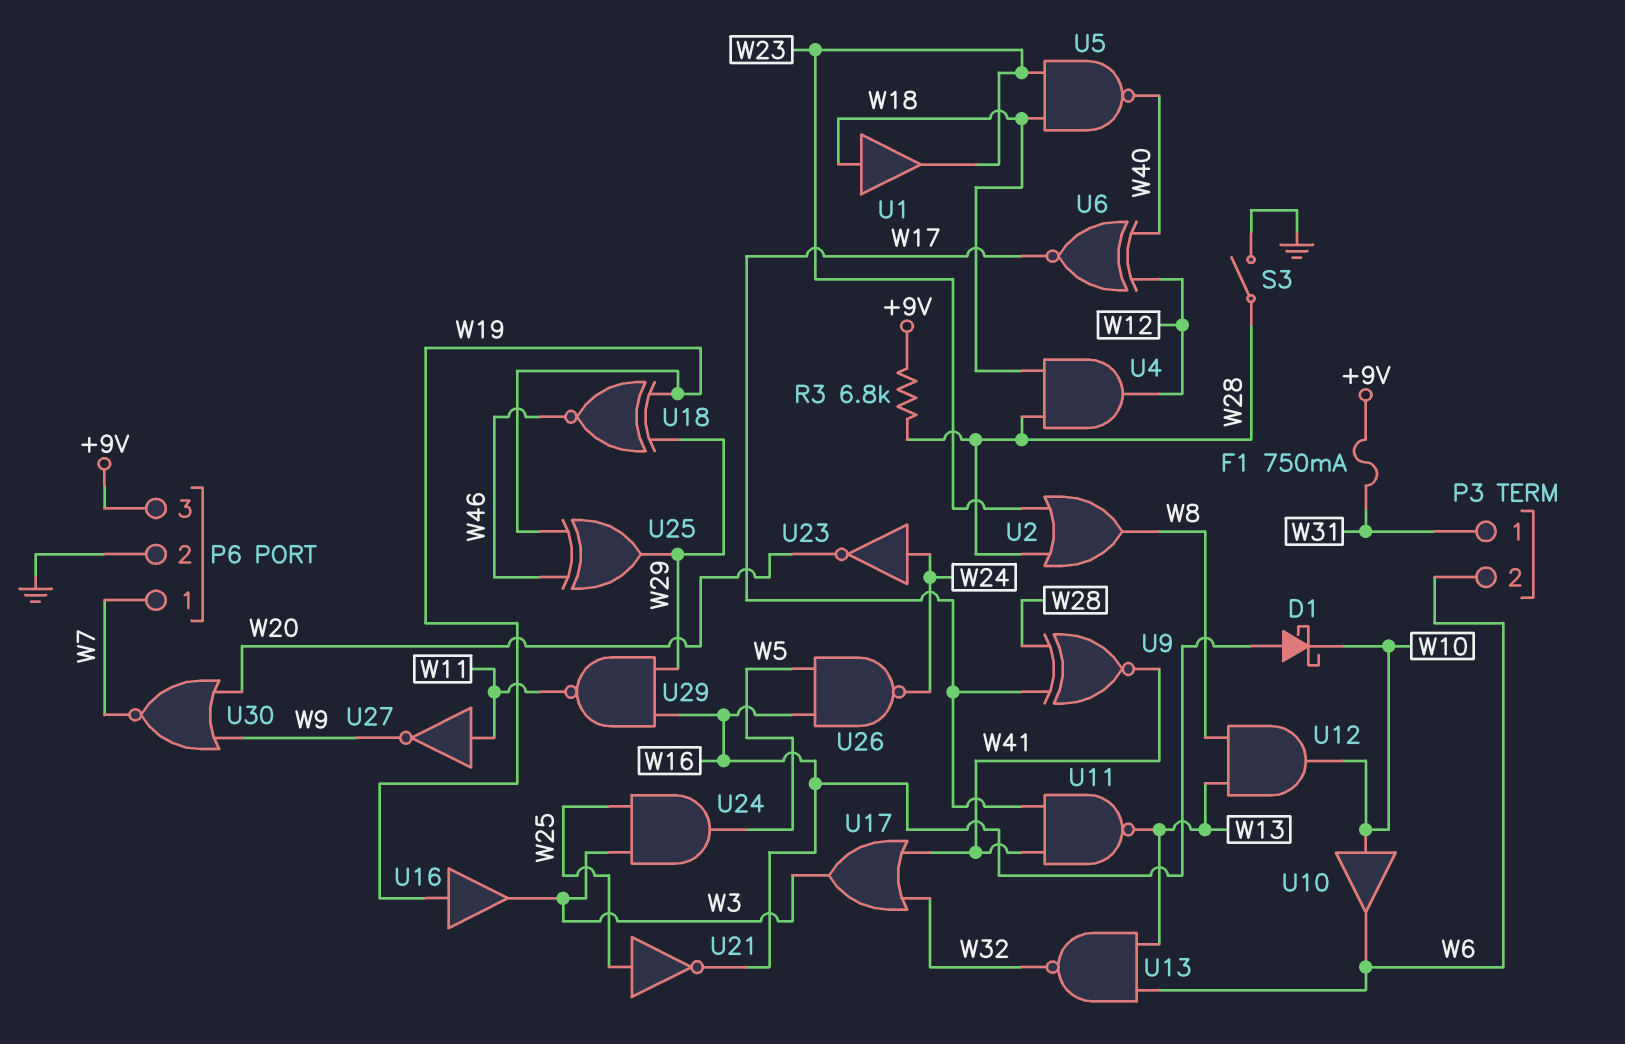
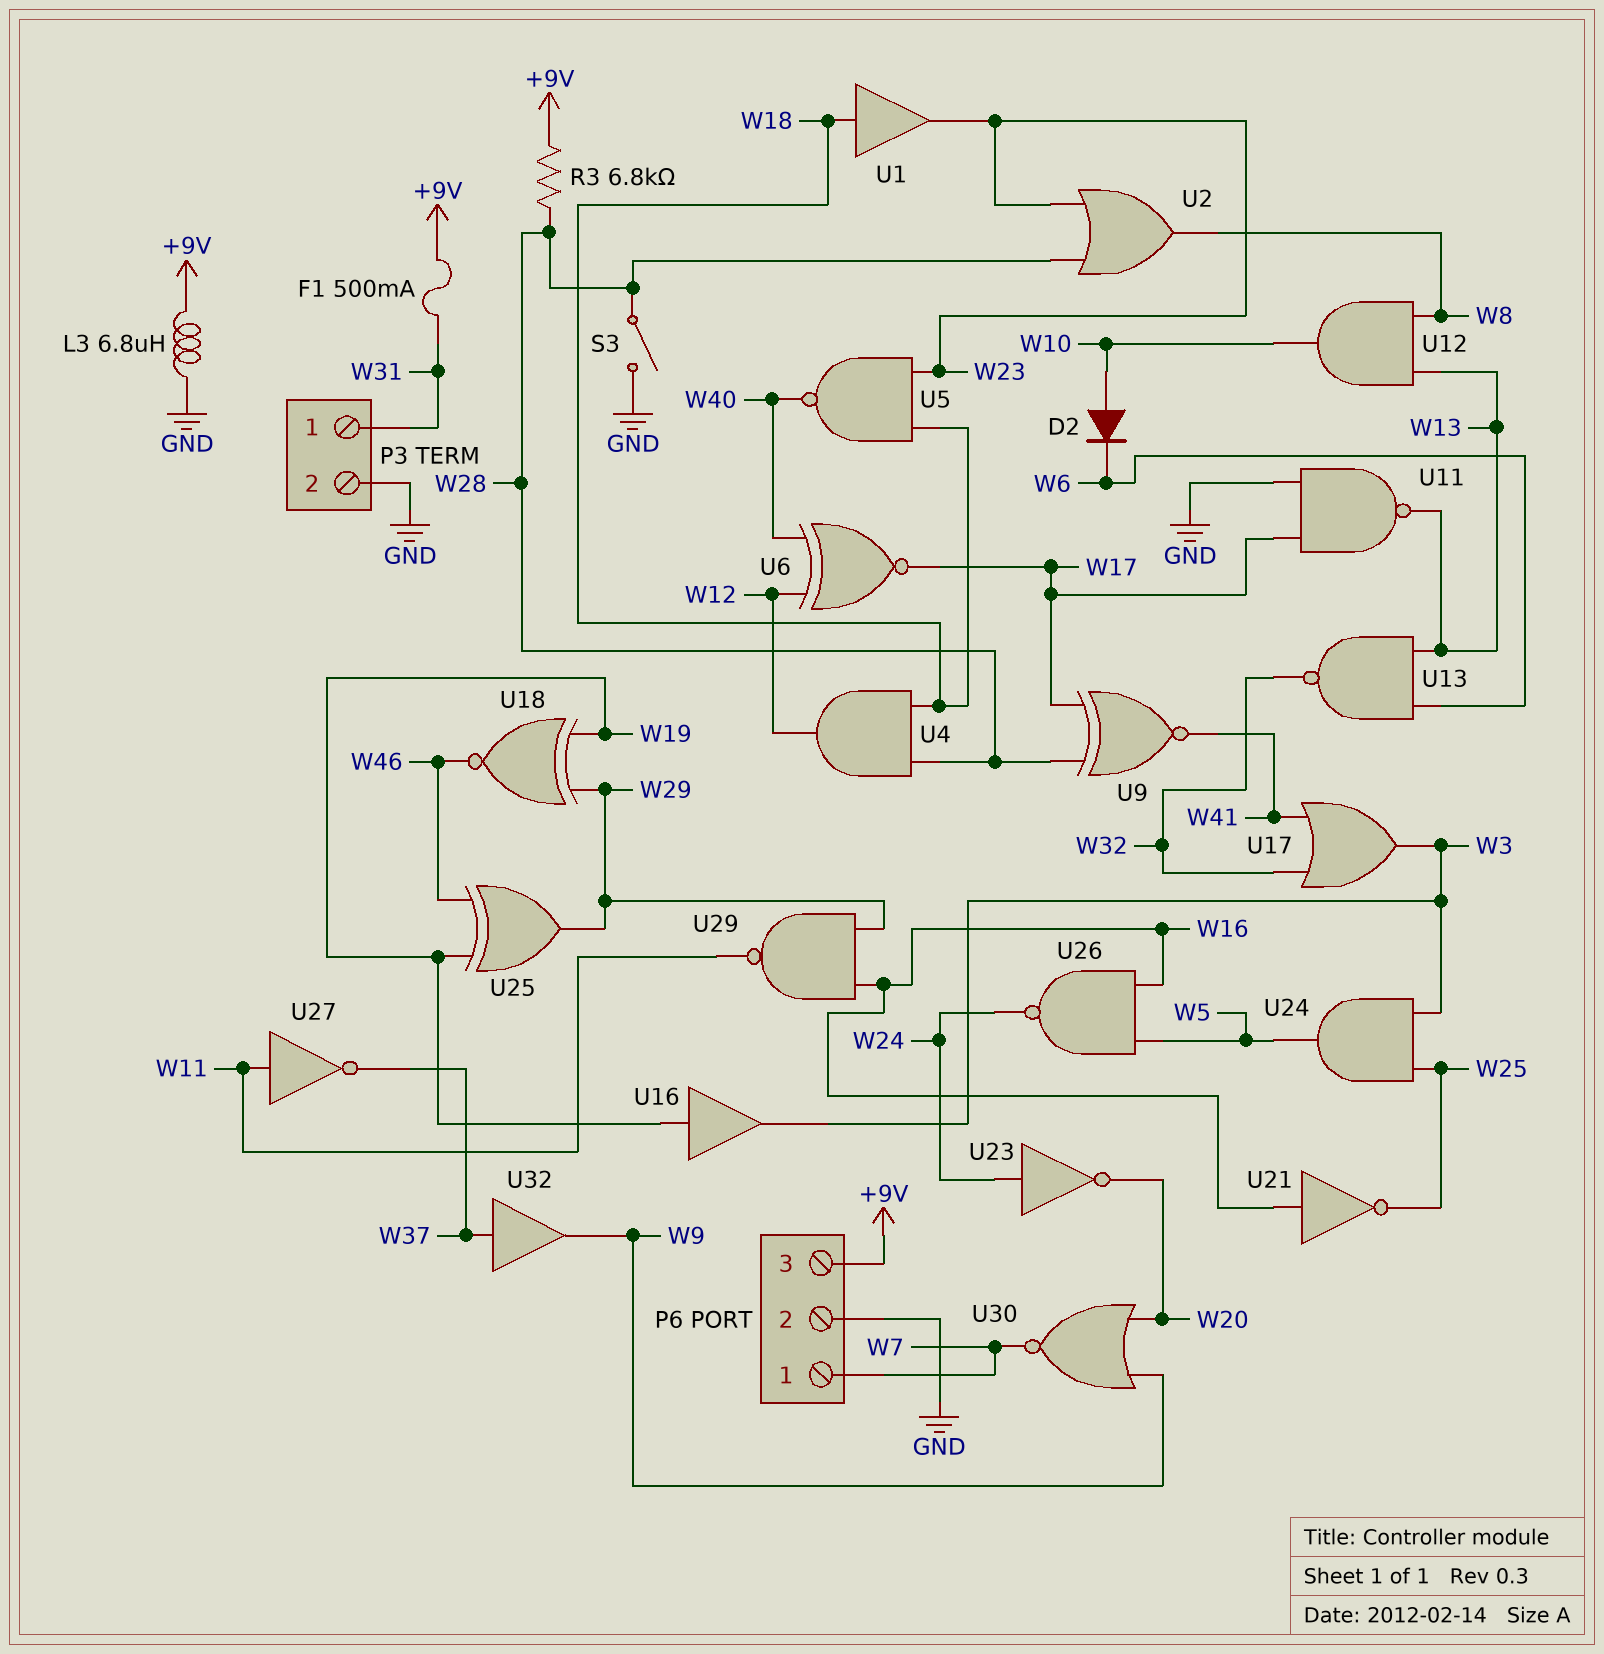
D1: schottky (A W16, K W10) -> none
D2: none -> diode (A W10, K W6)
F1: 750mA (+9V, W31) -> 500mA (+9V, W31)
L3: none -> 6.8uH (+9V, GND)
P3 pin 2: W6 -> GND
U10: buffer (in W10, out W6) -> none
U11: NAND (in W17, in W41, out W13) -> NAND (in GND, in W17, out W13)
U21: NOT (in W25, out W16) -> NOT (in W16, out W25)
U27: NOT (in W11, out W9) -> NOT (in W11, out W37)
U32: none -> buffer (in W37, out W9)

